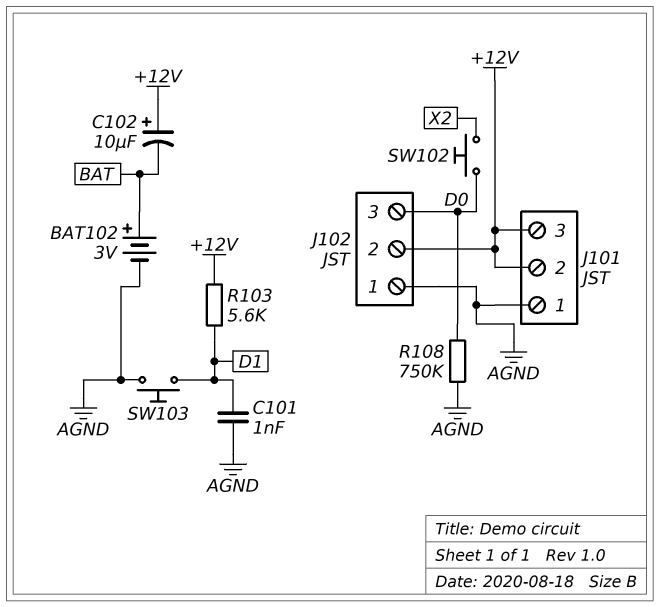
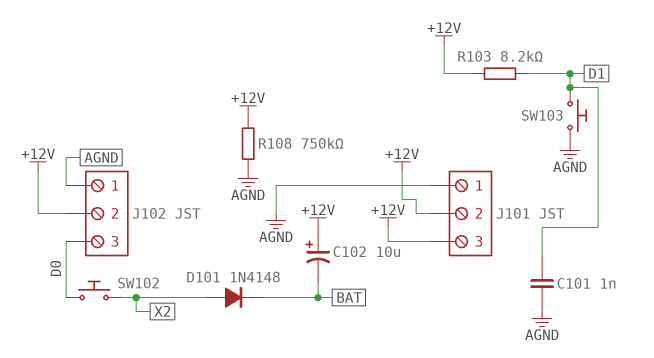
BAT102: 3V (plus BAT, minus AGND) -> none
D101: none -> diode 1N4148 (A X2, K BAT)
R103: 5.6k (+12V, D1) -> 8.2k (+12V, D1)
R108: 750k (AGND, D0) -> 750k (+12V, AGND)

